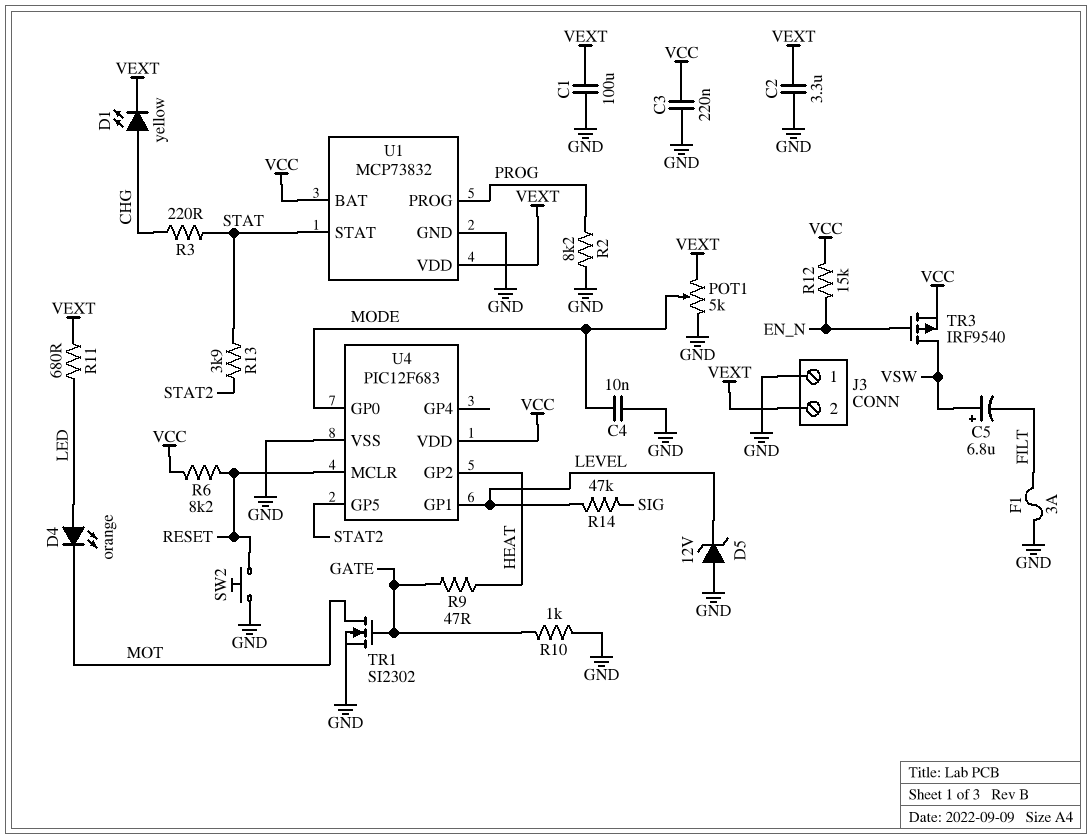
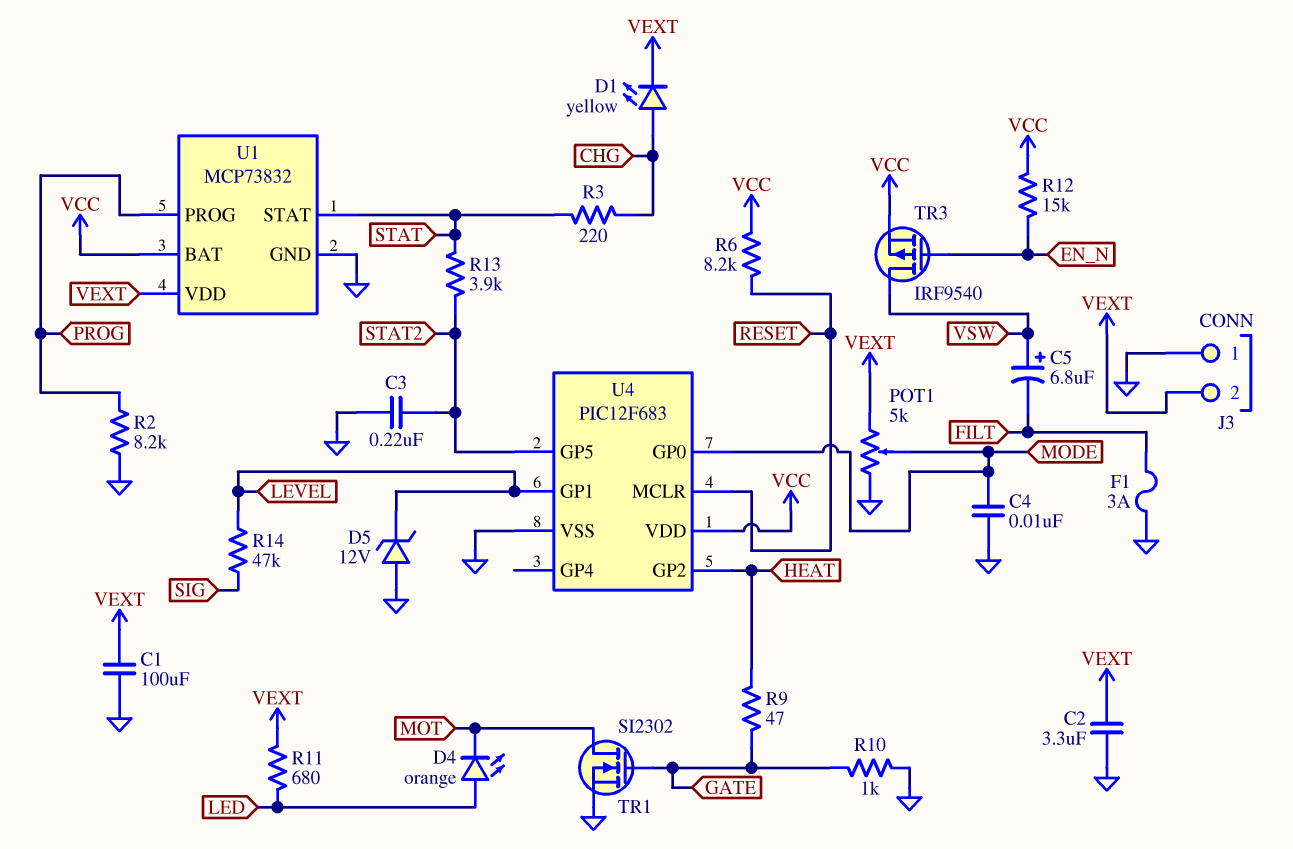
C3: 220nF (GND, VCC) -> 220nF (GND, STAT2)
SW2: button (GND, RESET) -> none

